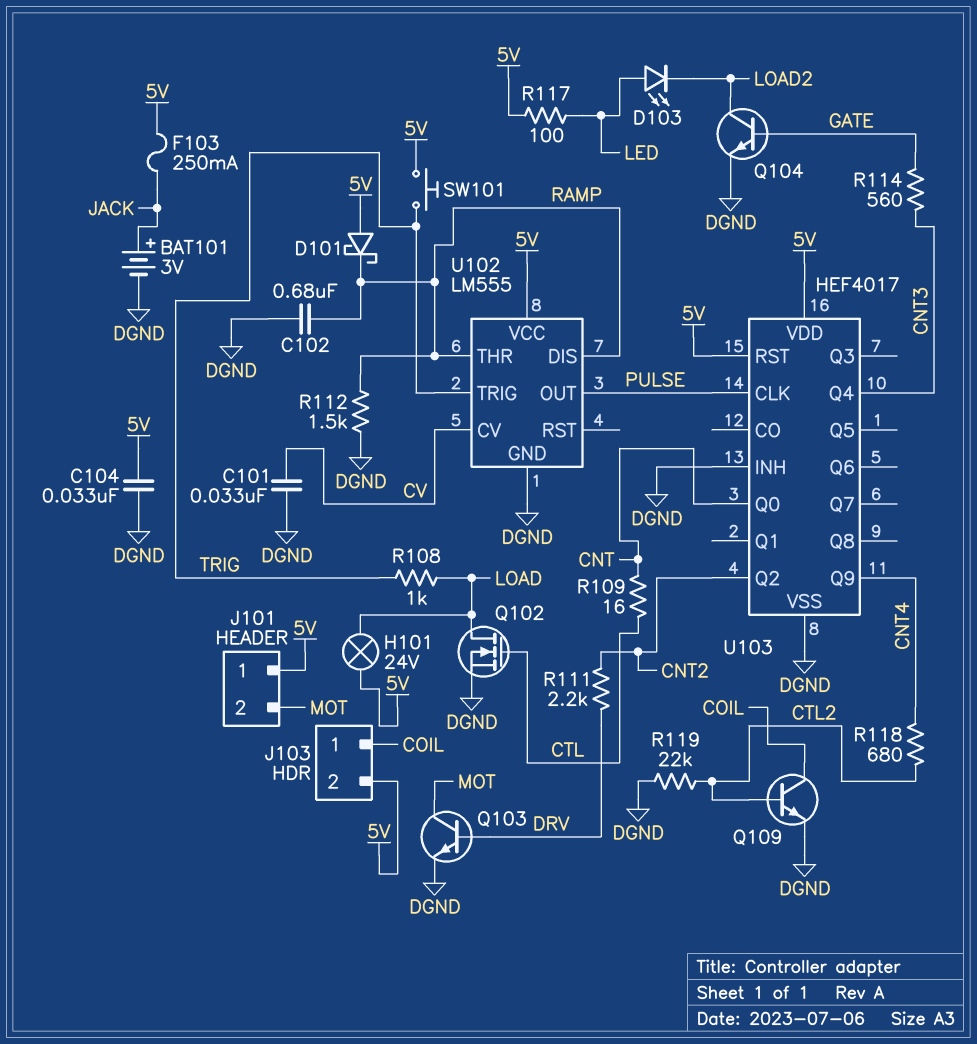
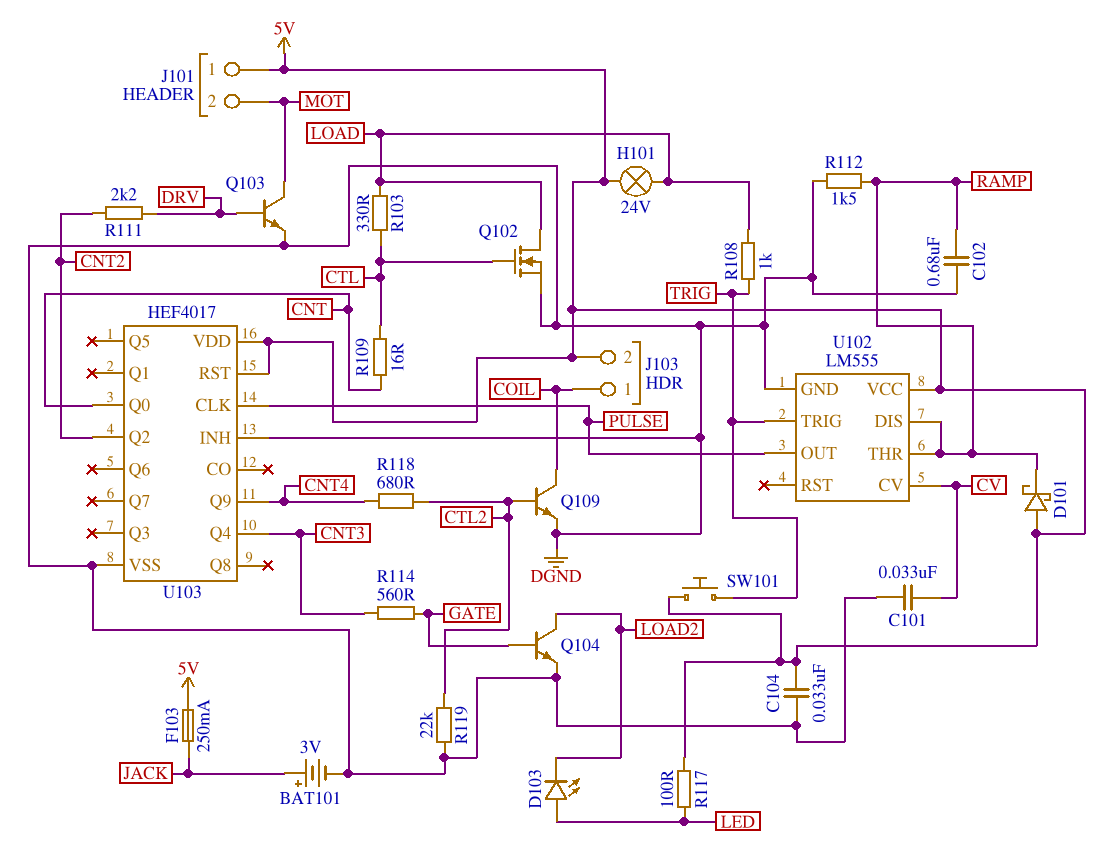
R103: none -> 330 (CTL, LOAD)

